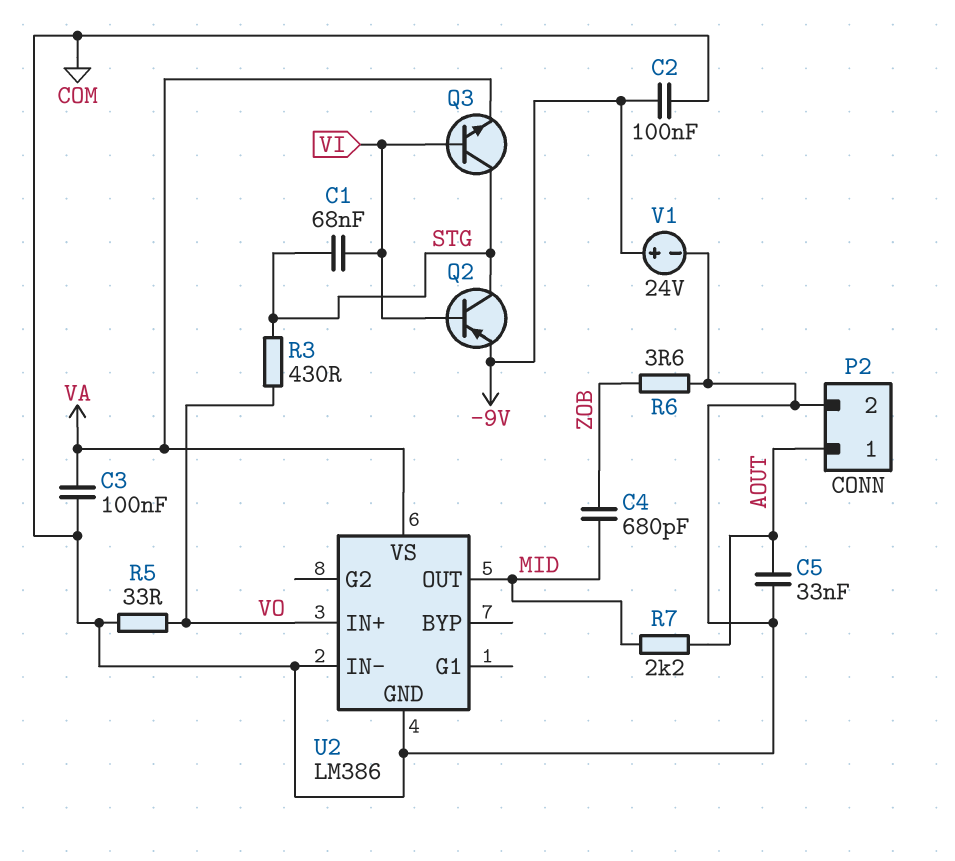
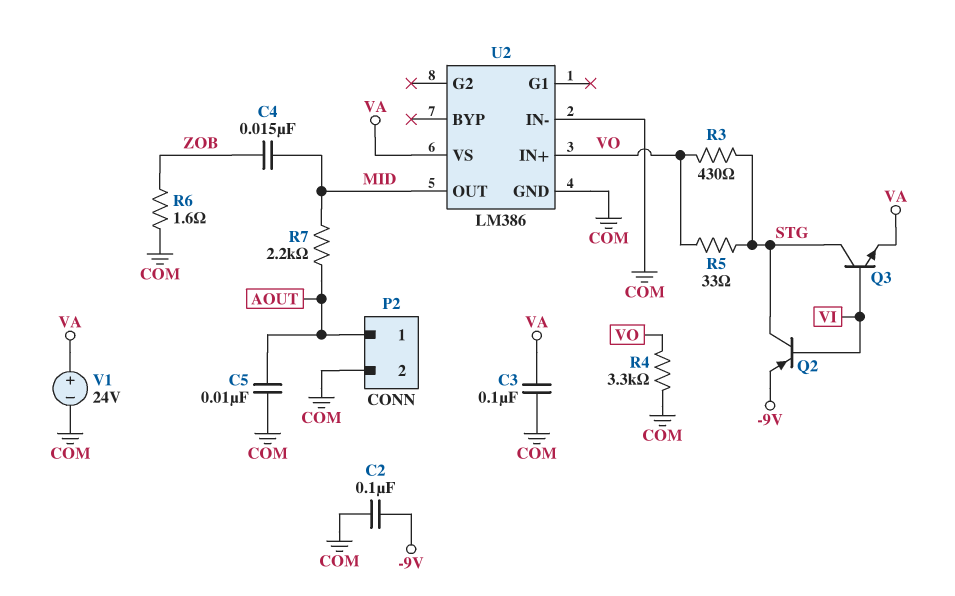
C1: 68nF (STG, VI) -> none
C4: 680pF (MID, ZOB) -> 15nF (MID, ZOB)
C5: 33nF (AOUT, COM) -> 10nF (AOUT, COM)
R4: none -> 3.3k (COM, VO)
R5: 33 (COM, VO) -> 33 (STG, VO)
R6: 3.6 (COM, ZOB) -> 1.6 (COM, ZOB)
V1: 24V (plus -9V, minus COM) -> 24V (plus VA, minus COM)

